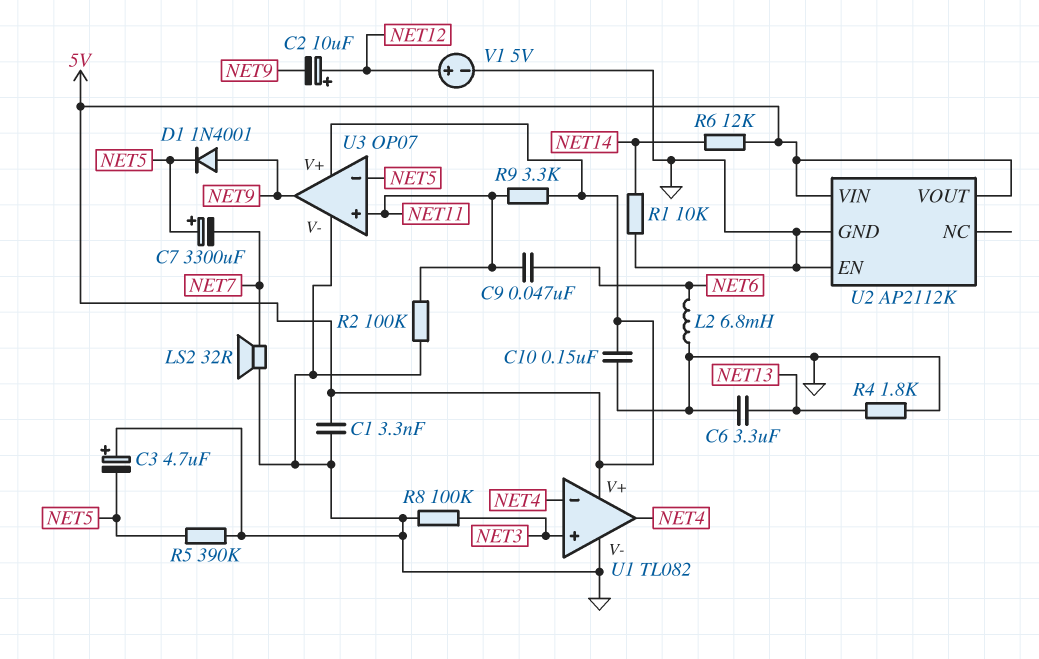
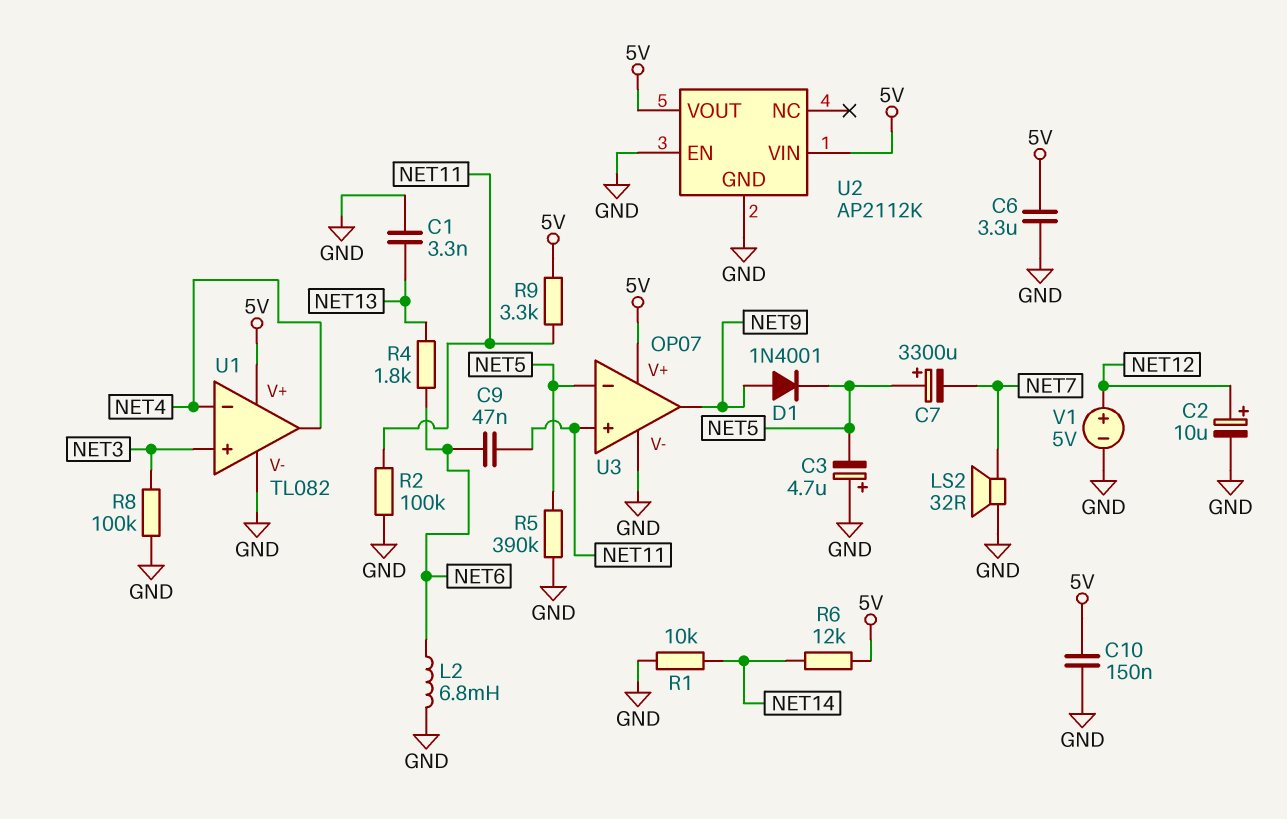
C1: 3.3nF (5V, GND) -> 3.3nF (GND, NET13)
C2: 10uF (plus NET12, minus NET9) -> 10uF (plus NET12, minus GND)
C6: 3.3uF (GND, NET13) -> 3.3uF (5V, GND)
R4: 1.8k (GND, NET13) -> 1.8k (NET6, NET13)

